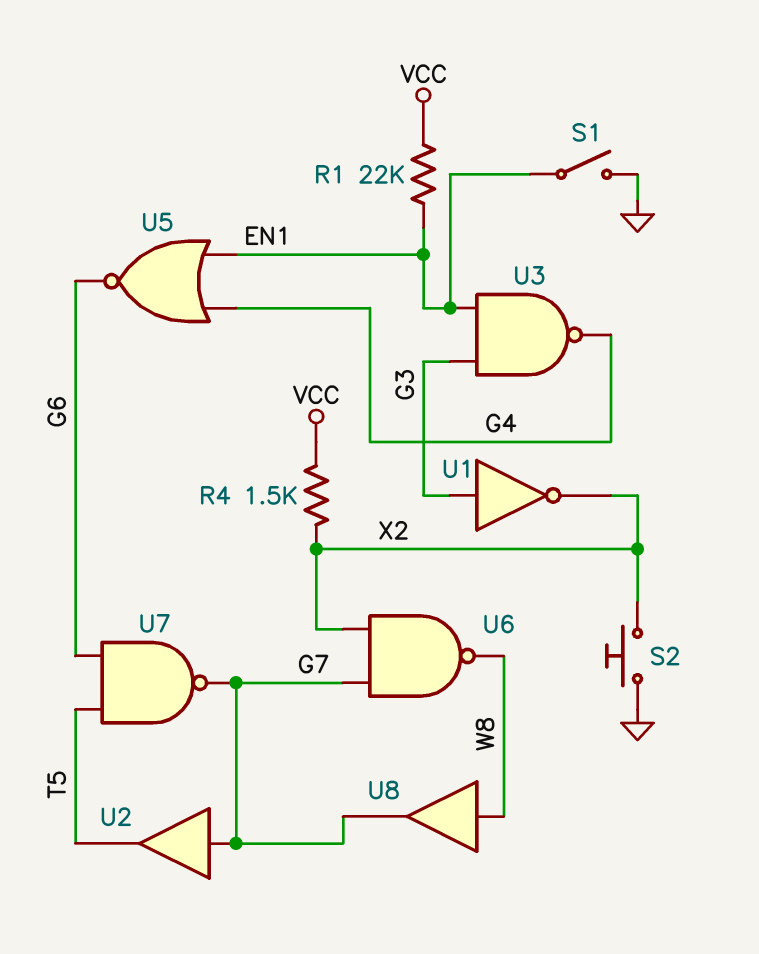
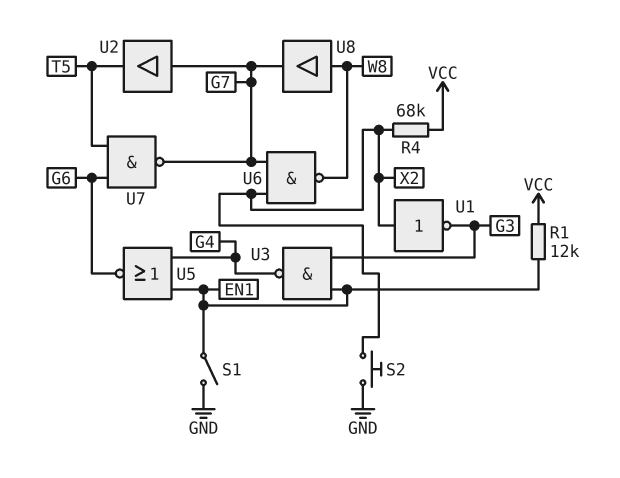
R1: 22k (EN1, VCC) -> 12k (EN1, VCC)
R4: 1.5k (VCC, X2) -> 68k (VCC, X2)
U1: NOT (in G3, out X2) -> NOT (in X2, out G3)

